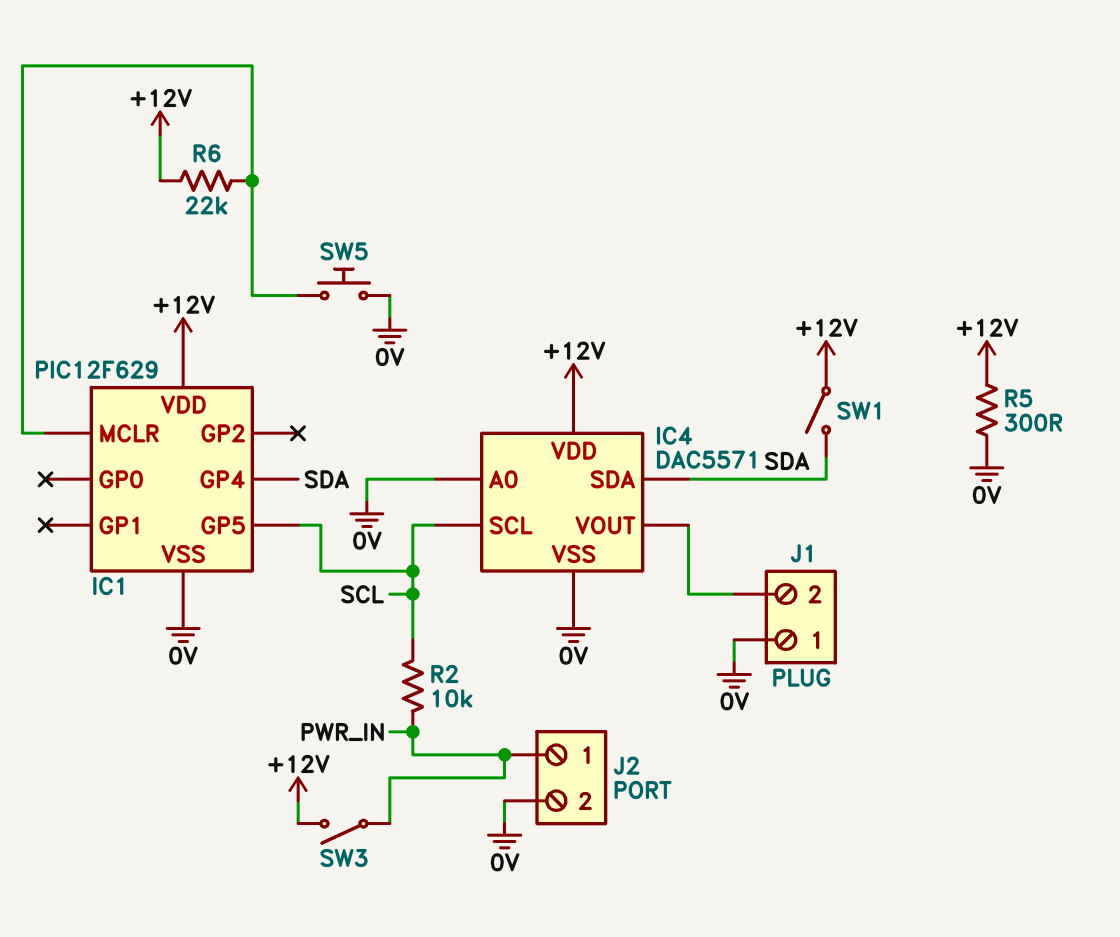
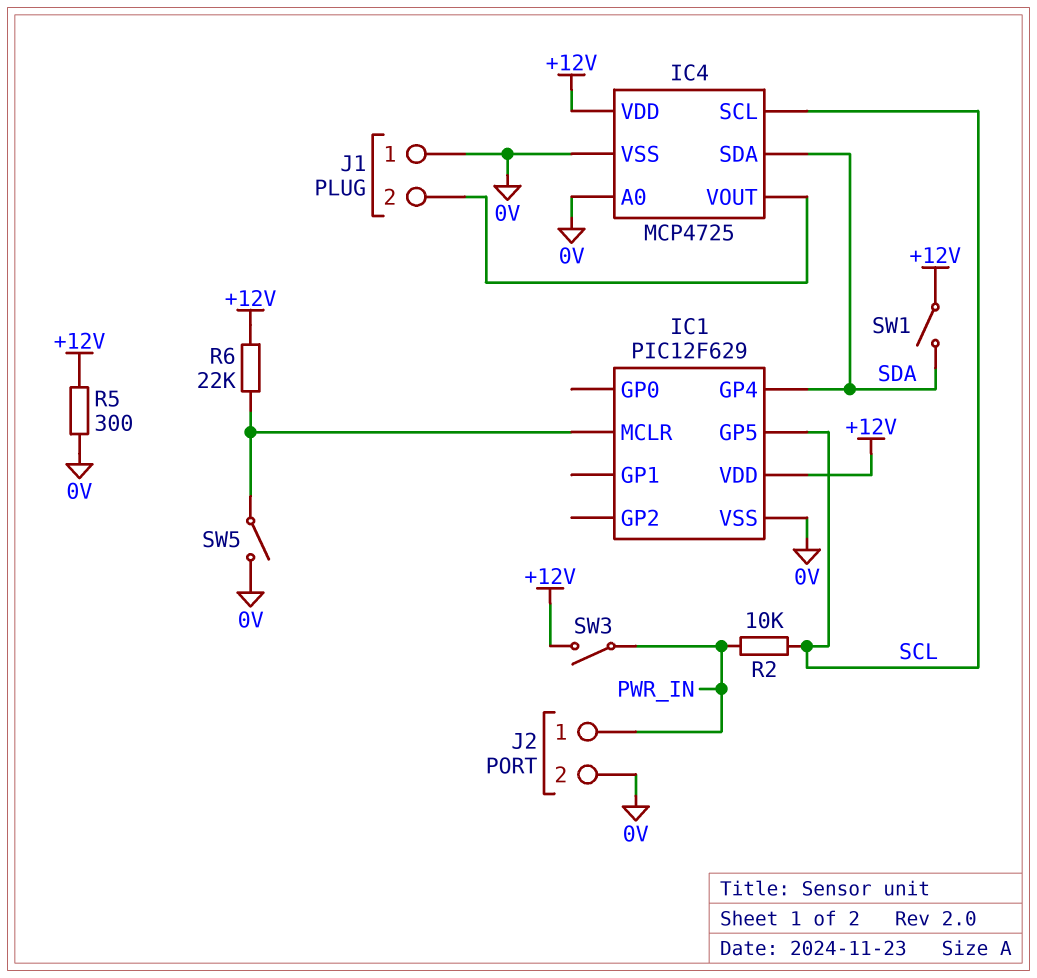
IC4: DAC5571 -> MCP4725
SW5: button (0V, IC1/MCLR) -> switch (0V, IC1/MCLR)

